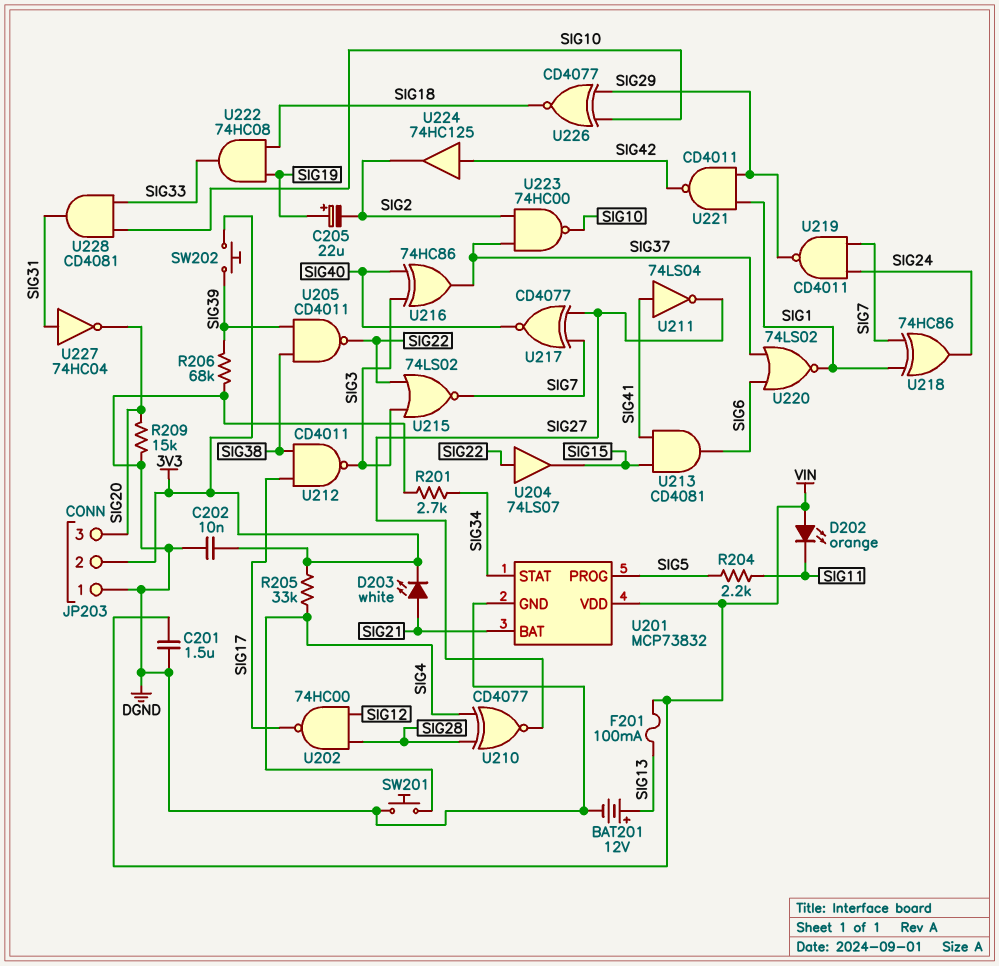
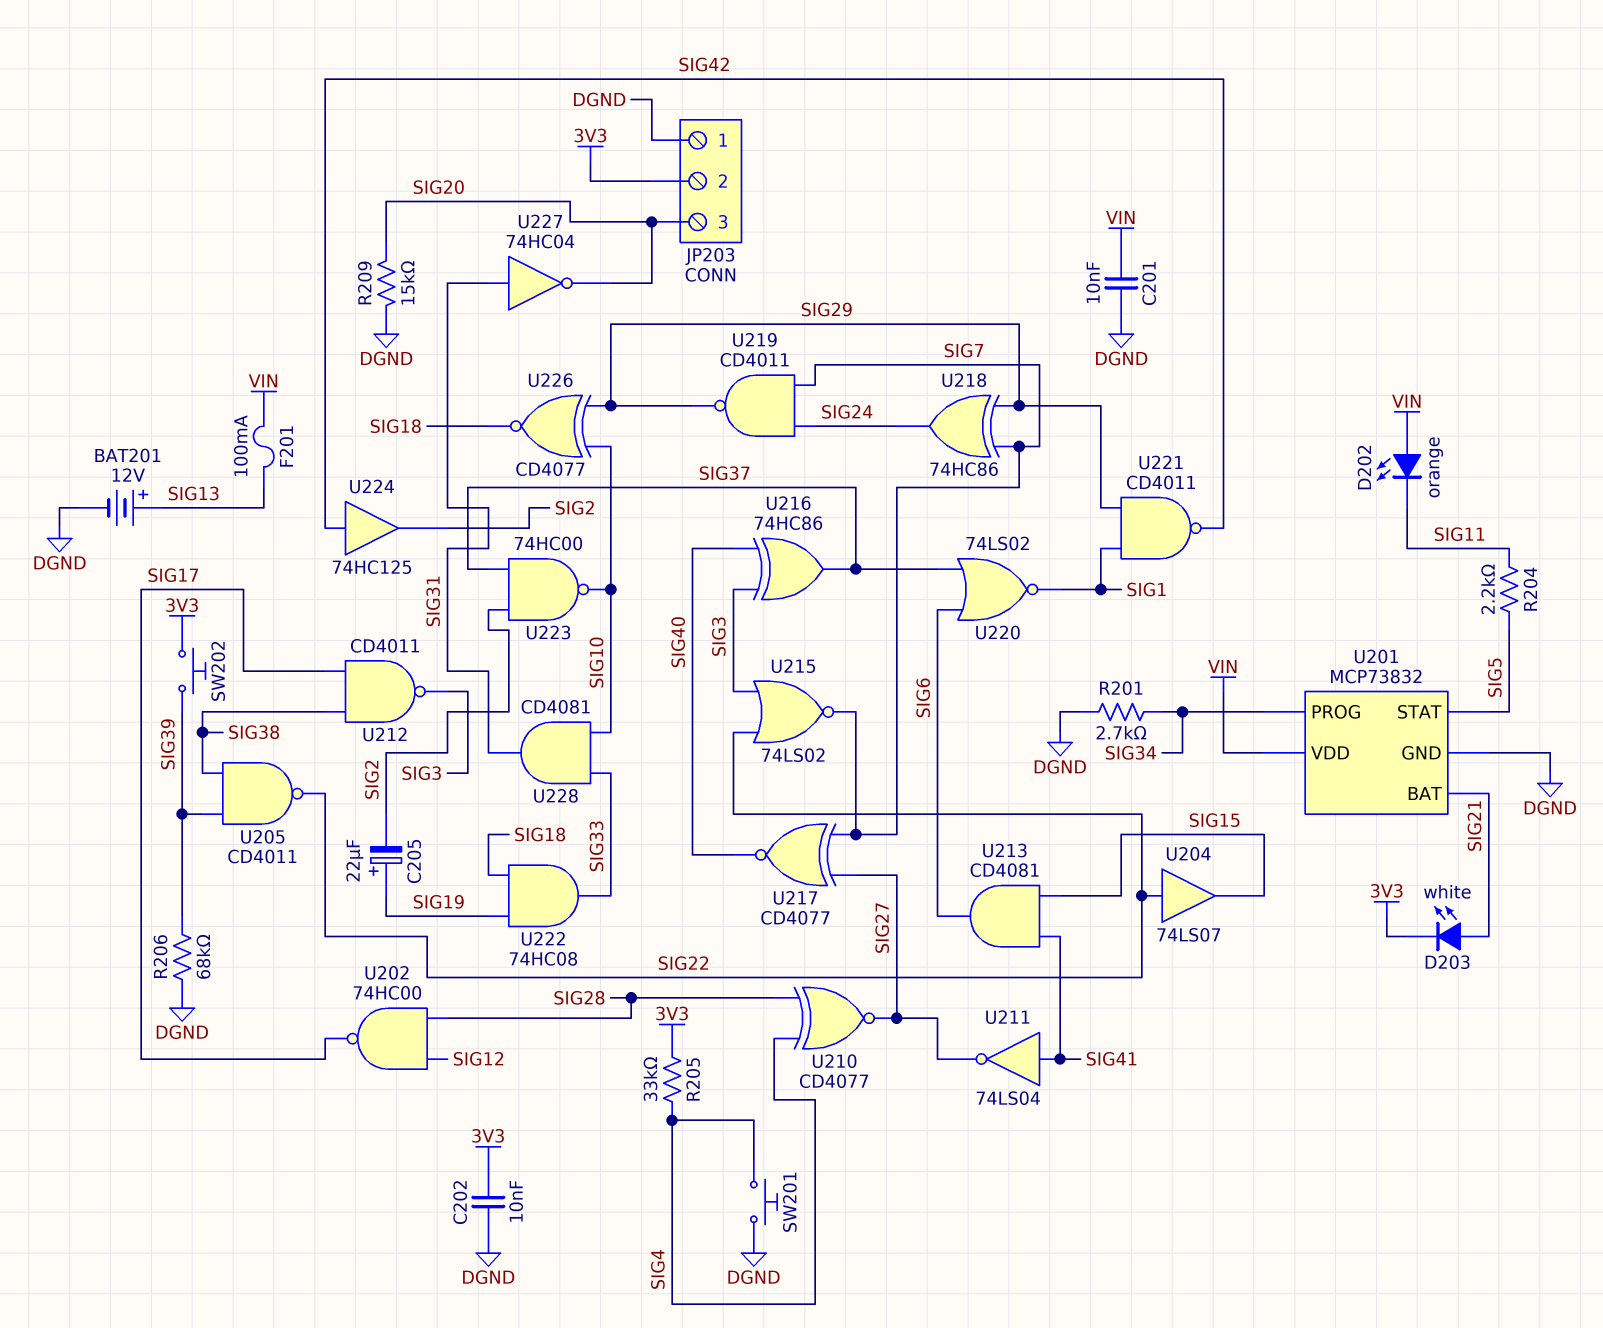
C201: 1.5uF (DGND, VIN) -> 10nF (DGND, VIN)
U201 pin PROG: SIG5 -> SIG34
U201 pin STAT: SIG34 -> SIG5
U218: XOR 74HC86 (in SIG1, in SIG7, out SIG24) -> XOR 74HC86 (in SIG7, in SIG29, out SIG24)

